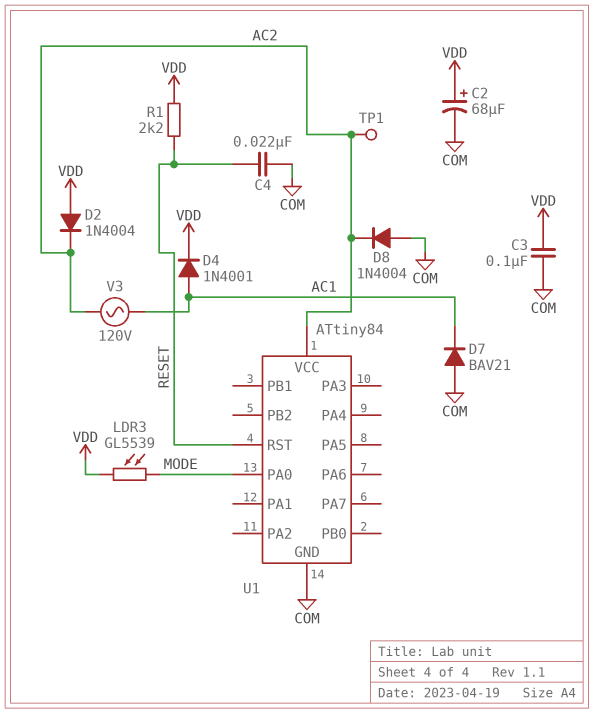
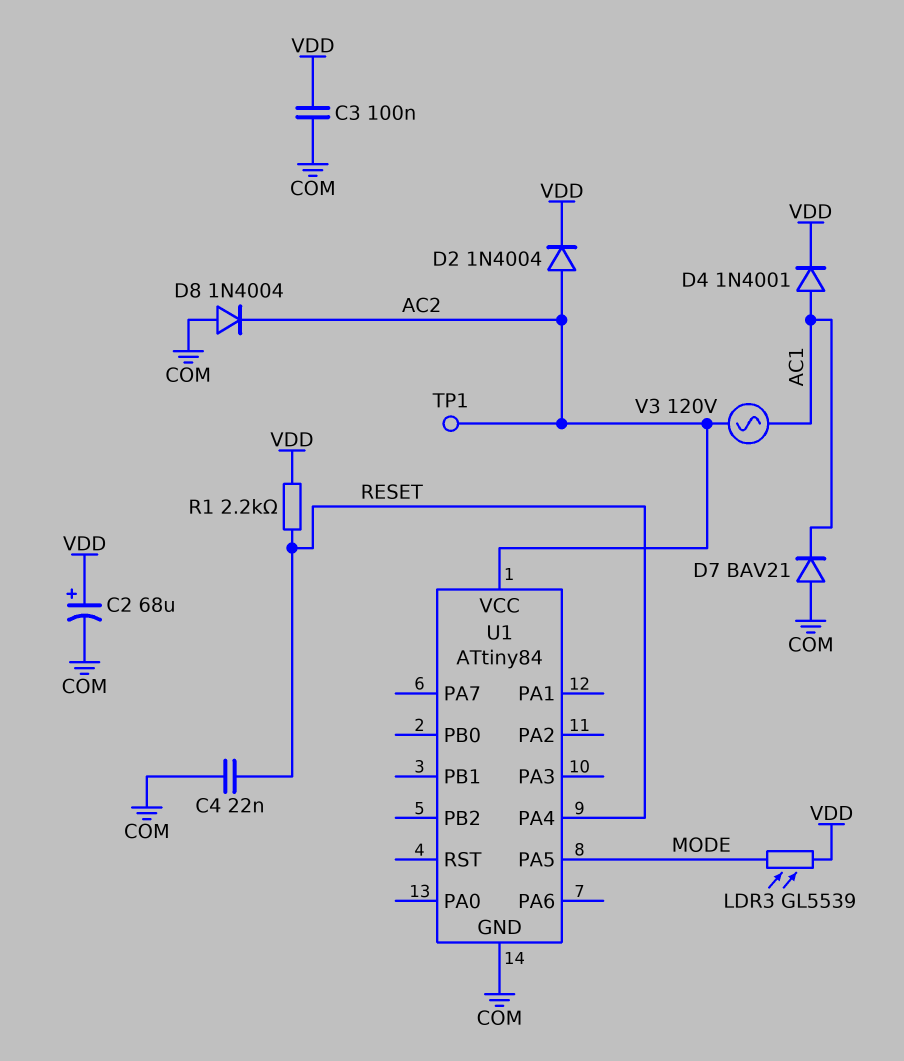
D2: diode 1N4004 (A VDD, K AC2) -> diode 1N4004 (A AC2, K VDD)
U1 pin PA0: MODE -> none
U1 pin PA4: none -> RESET
U1 pin PA5: none -> MODE
U1 pin RST: RESET -> none

